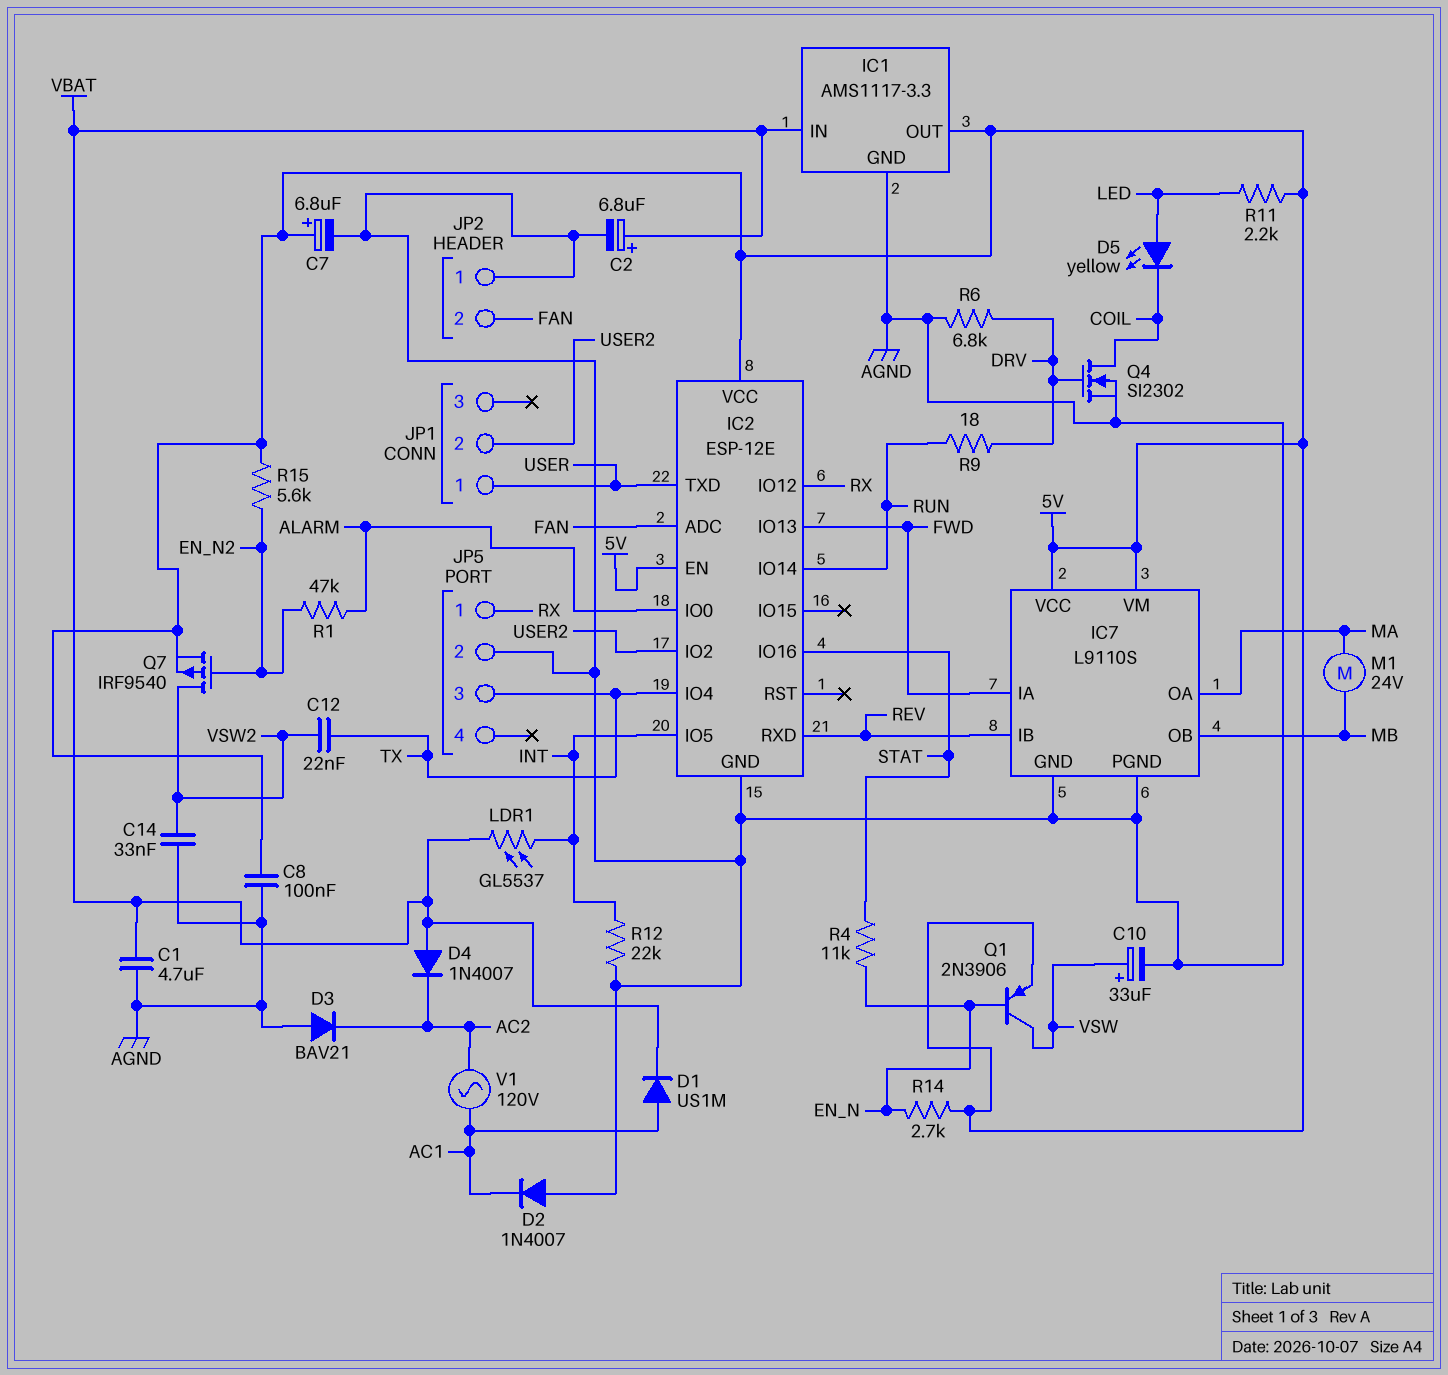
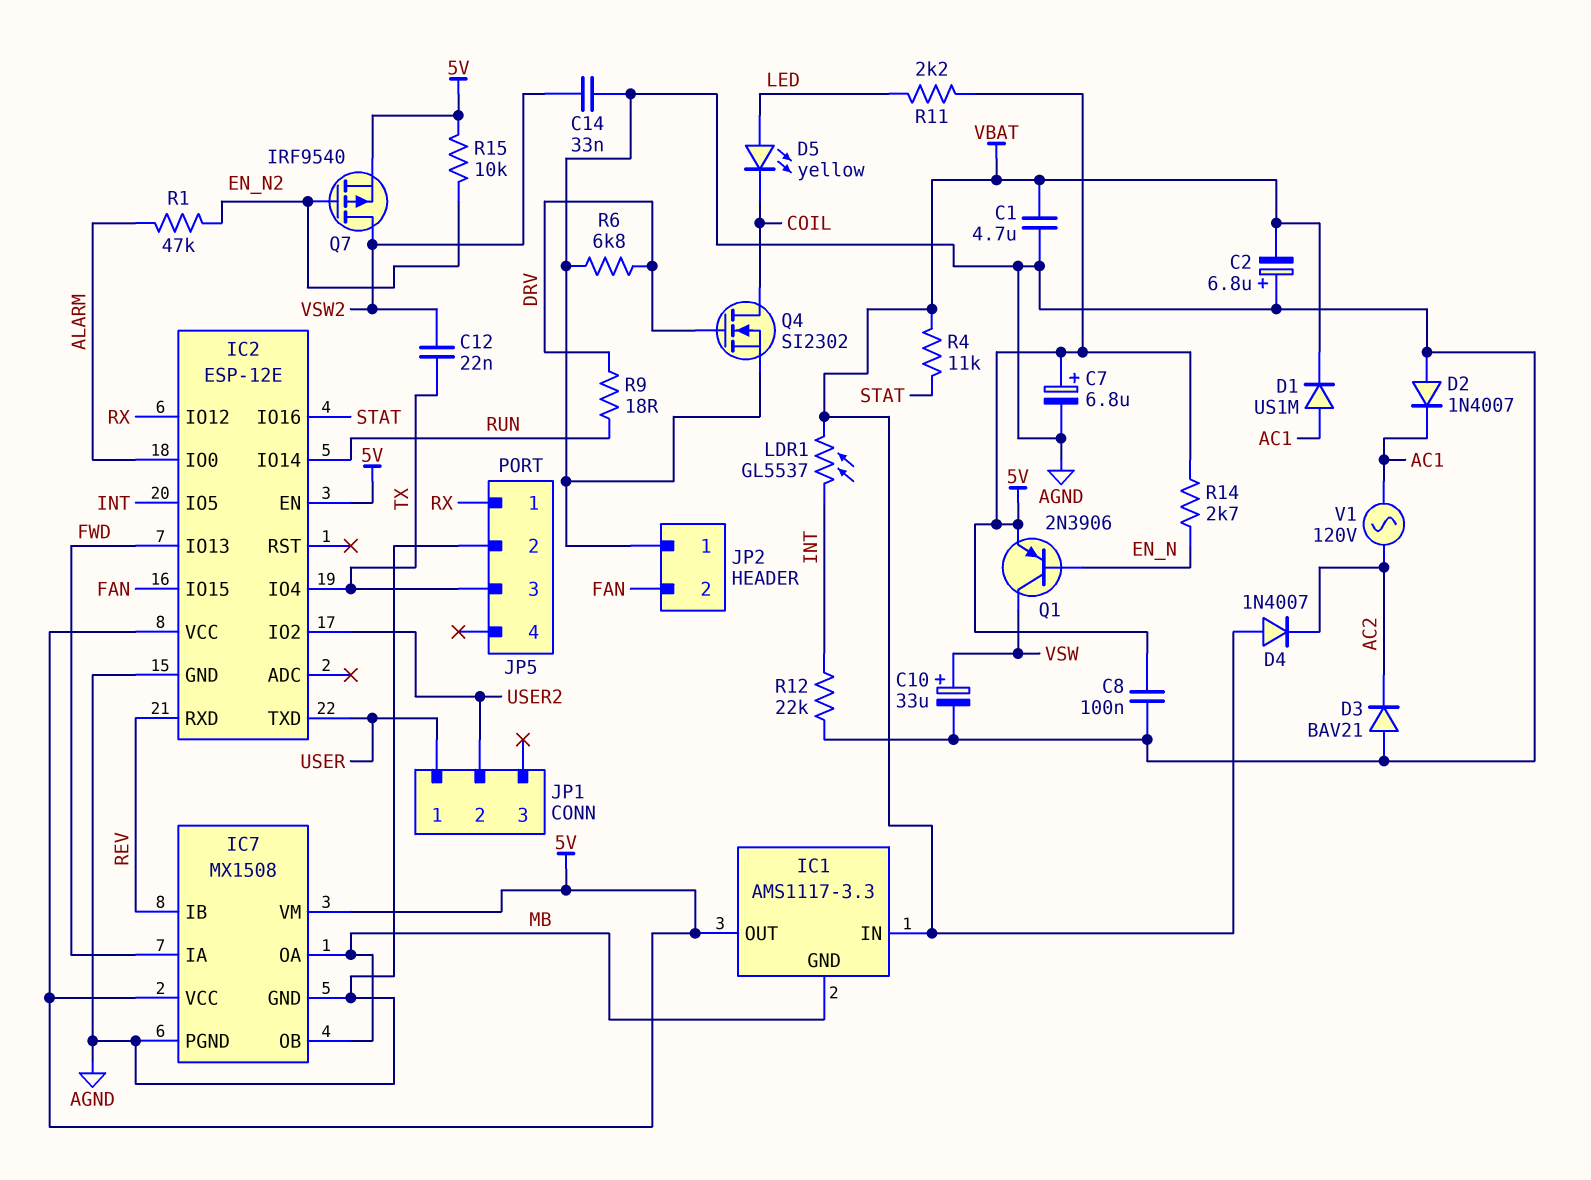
C2: 6.8uF (plus VBAT, minus AGND) -> 6.8uF (plus AGND, minus VBAT)
IC1 pin GND: AGND -> MB
IC2 pin ADC: FAN -> none
IC2 pin IO15: none -> FAN
IC7: L9110S -> MX1508
IC7 pin OA: MA -> MB
M1: motor 24V (MA, MB) -> none
R4: 11k (EN_N, STAT) -> 11k (STAT, VBAT)
R15: 5.6k (5V, EN_N2) -> 10k (5V, EN_N2)

